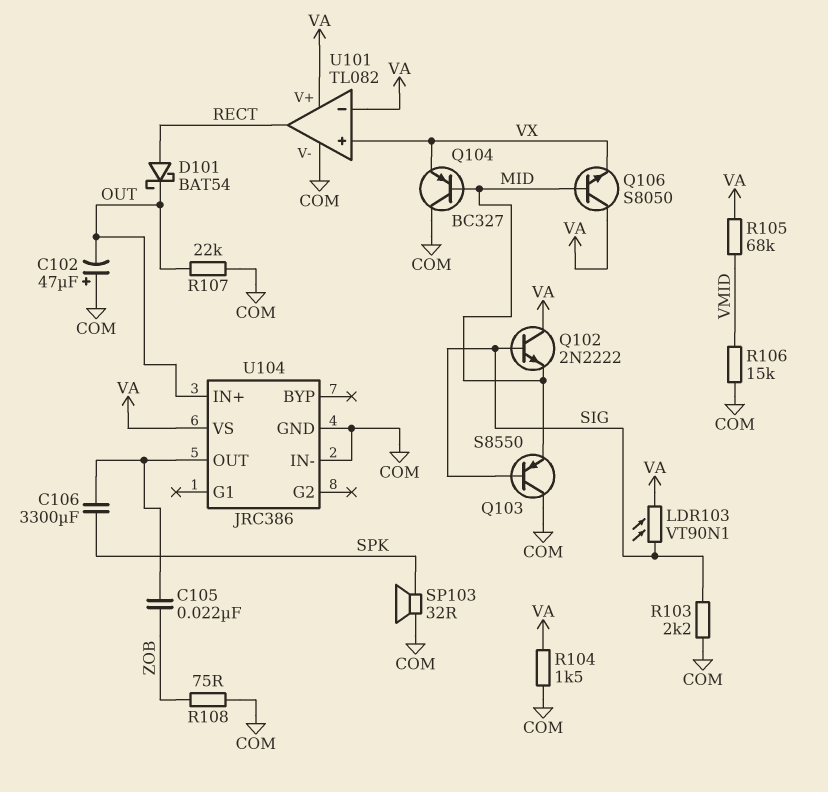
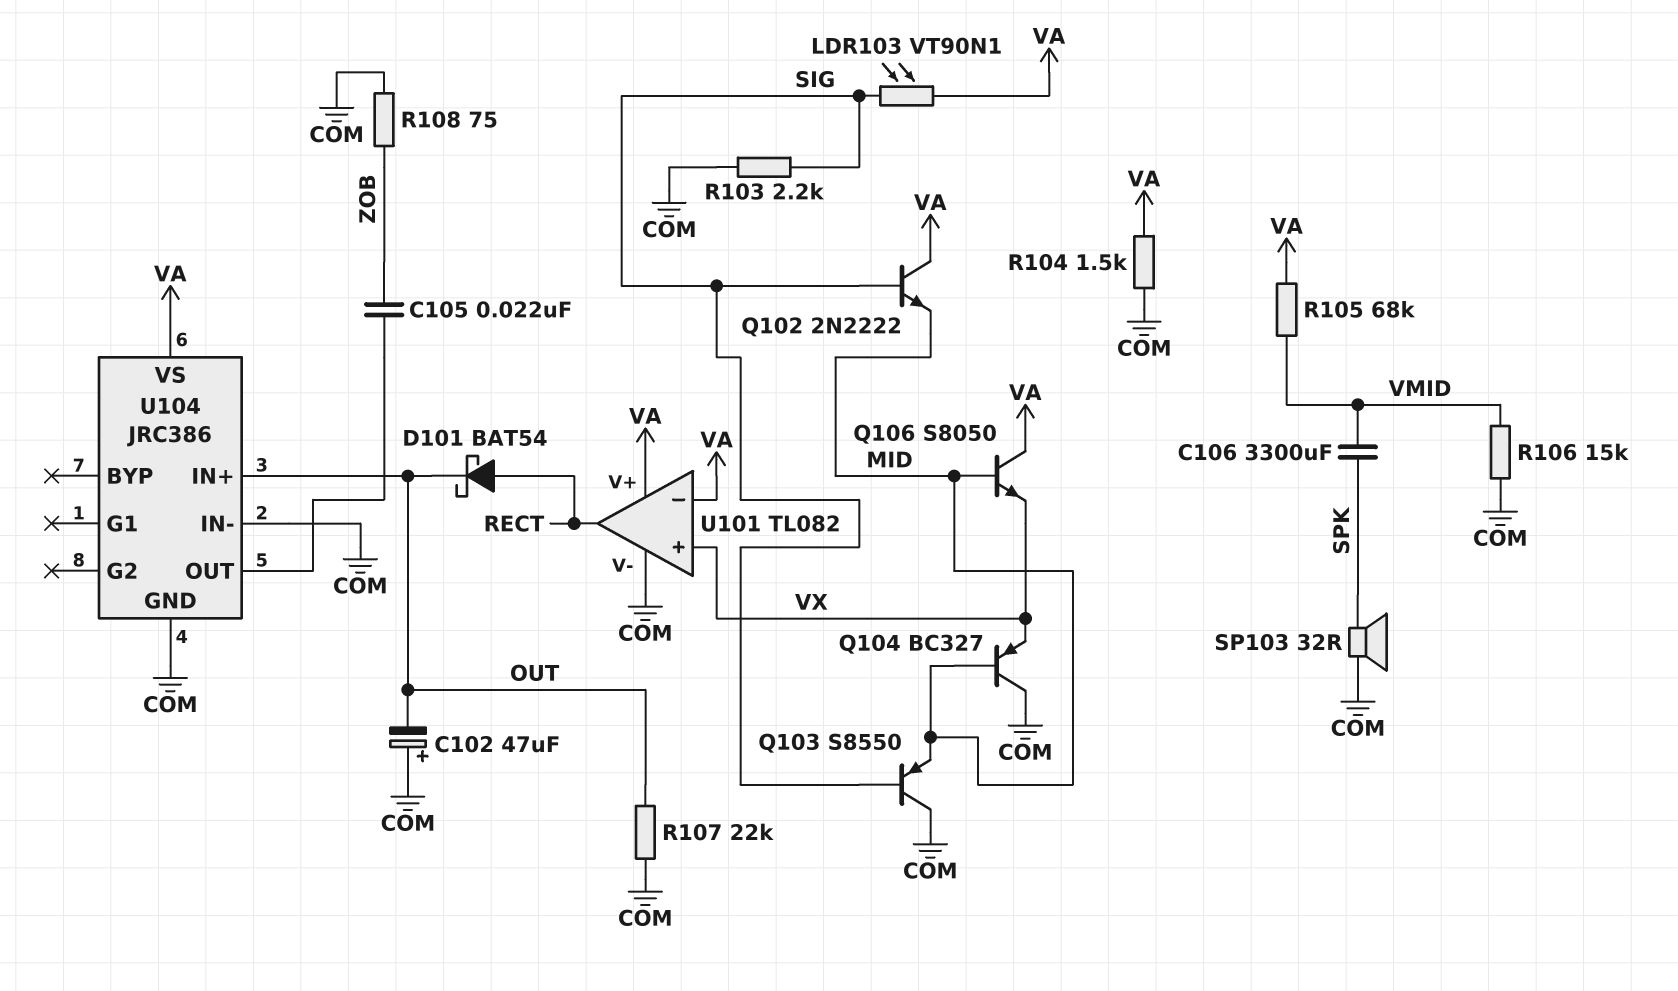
C106: 3300uF (SPK, U104/OUT) -> 3300uF (SPK, VMID)

